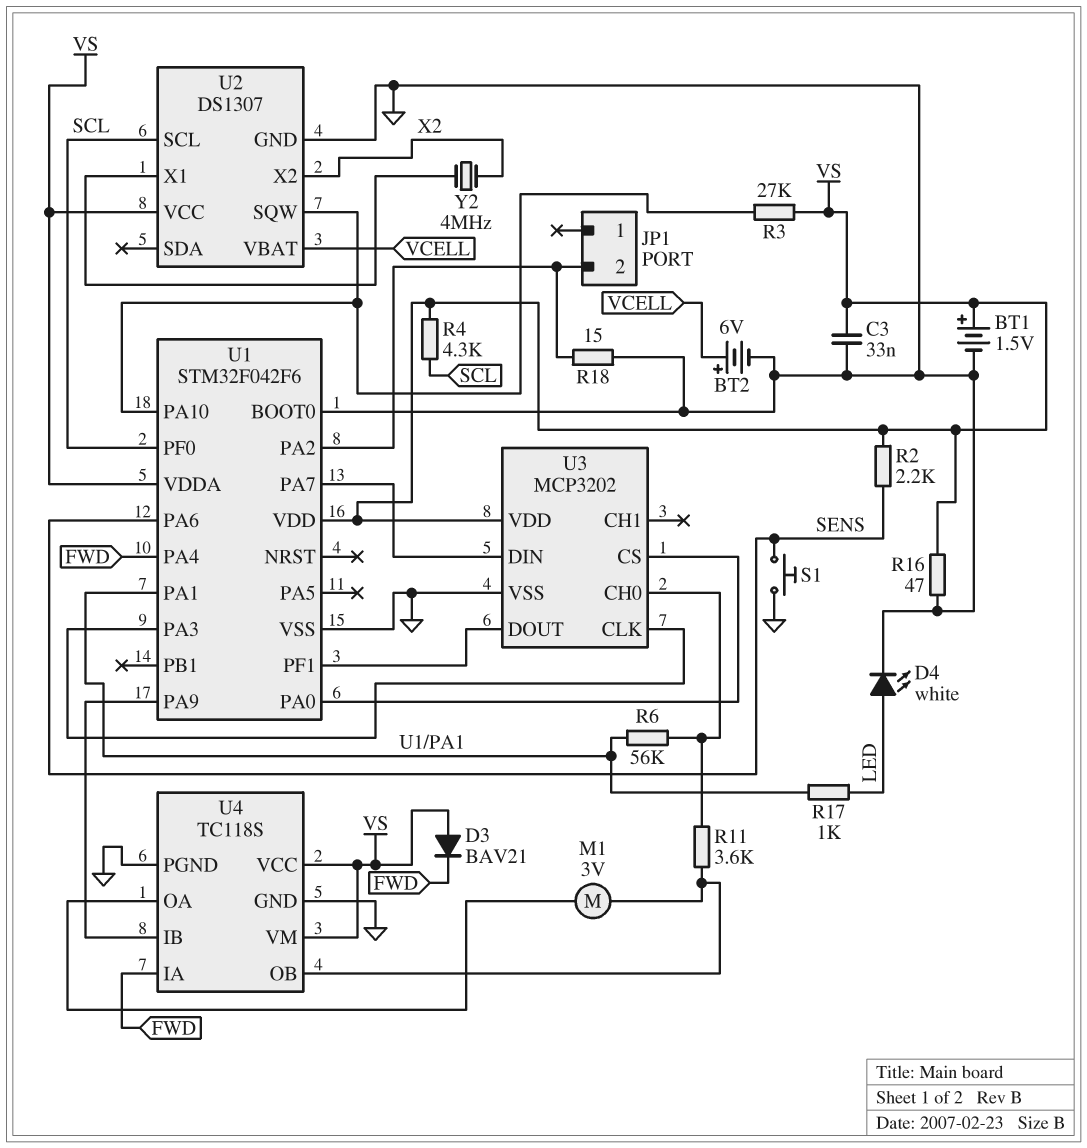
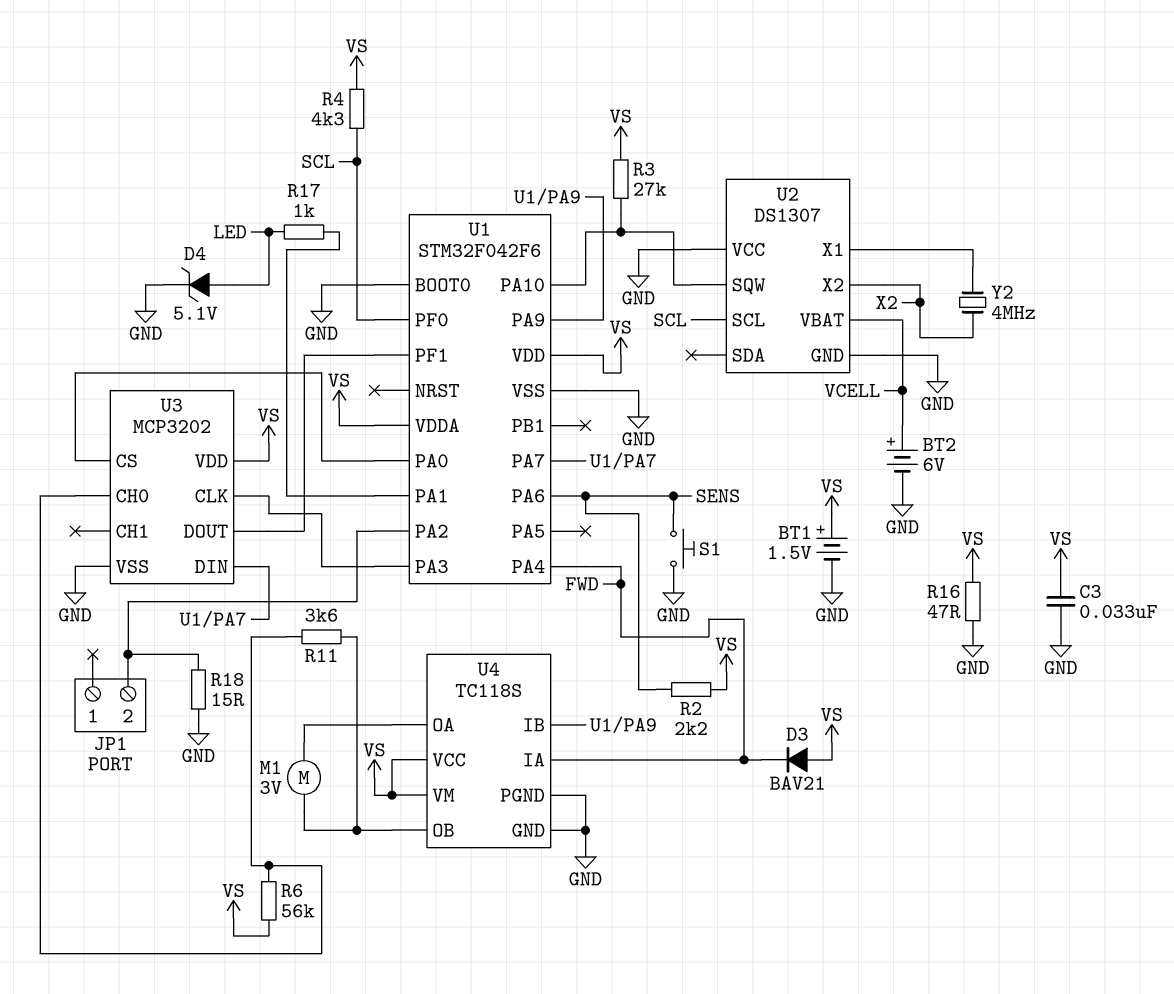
D4: LED white (A LED, K GND) -> zener 5.1V (A LED, K GND)
R6: 56k (U1/PA1, U3/CH0) -> 56k (U3/CH0, VS)
U2 pin VCC: VS -> GND

